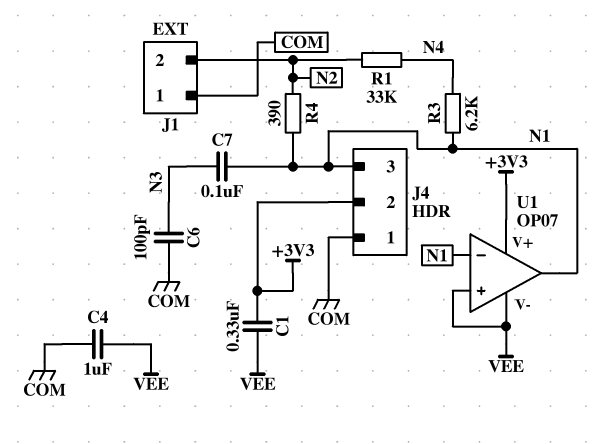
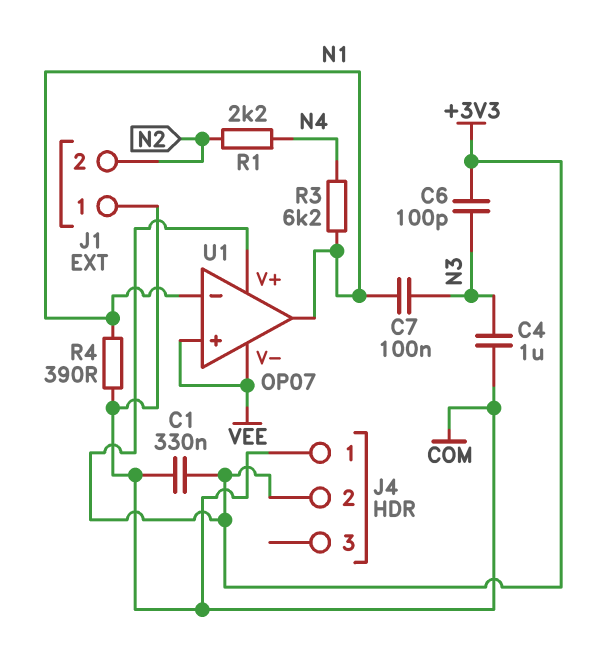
C1: 330nF (+3V3, VEE) -> 330nF (+3V3, COM)
C4: 1uF (COM, VEE) -> 1uF (COM, N3)
C6: 100pF (COM, N3) -> 100pF (+3V3, N3)
J4 pin 3: N1 -> none
R1: 33k (N2, N4) -> 2.2k (N2, N4)
R4: 390 (N1, N2) -> 390 (COM, N1)

